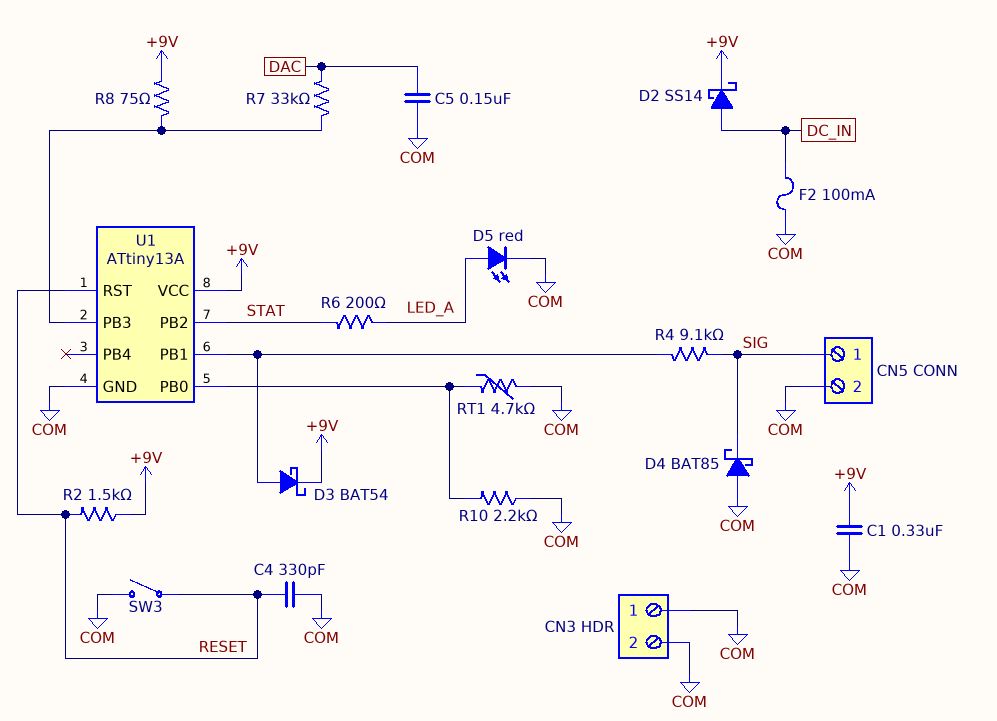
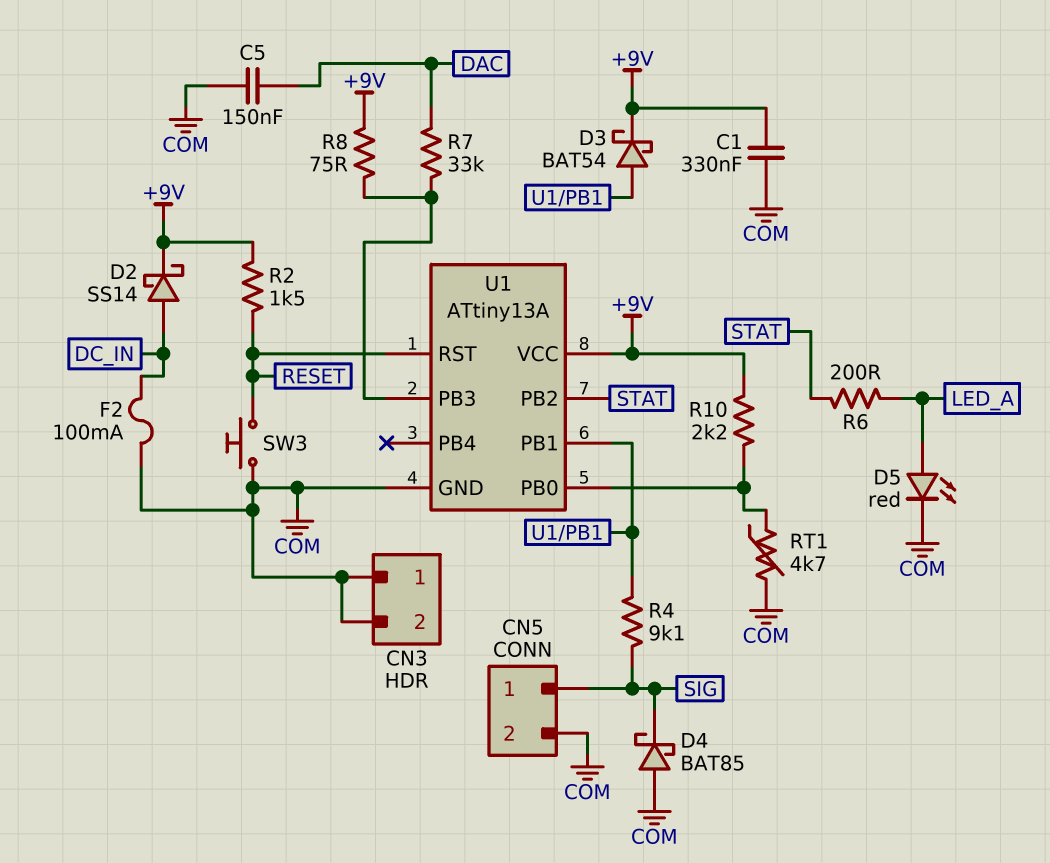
C4: 330pF (COM, RESET) -> none
R10: 2.2k (COM, U1/PB0) -> 2.2k (+9V, U1/PB0)
SW3: switch (COM, RESET) -> button (COM, RESET)

